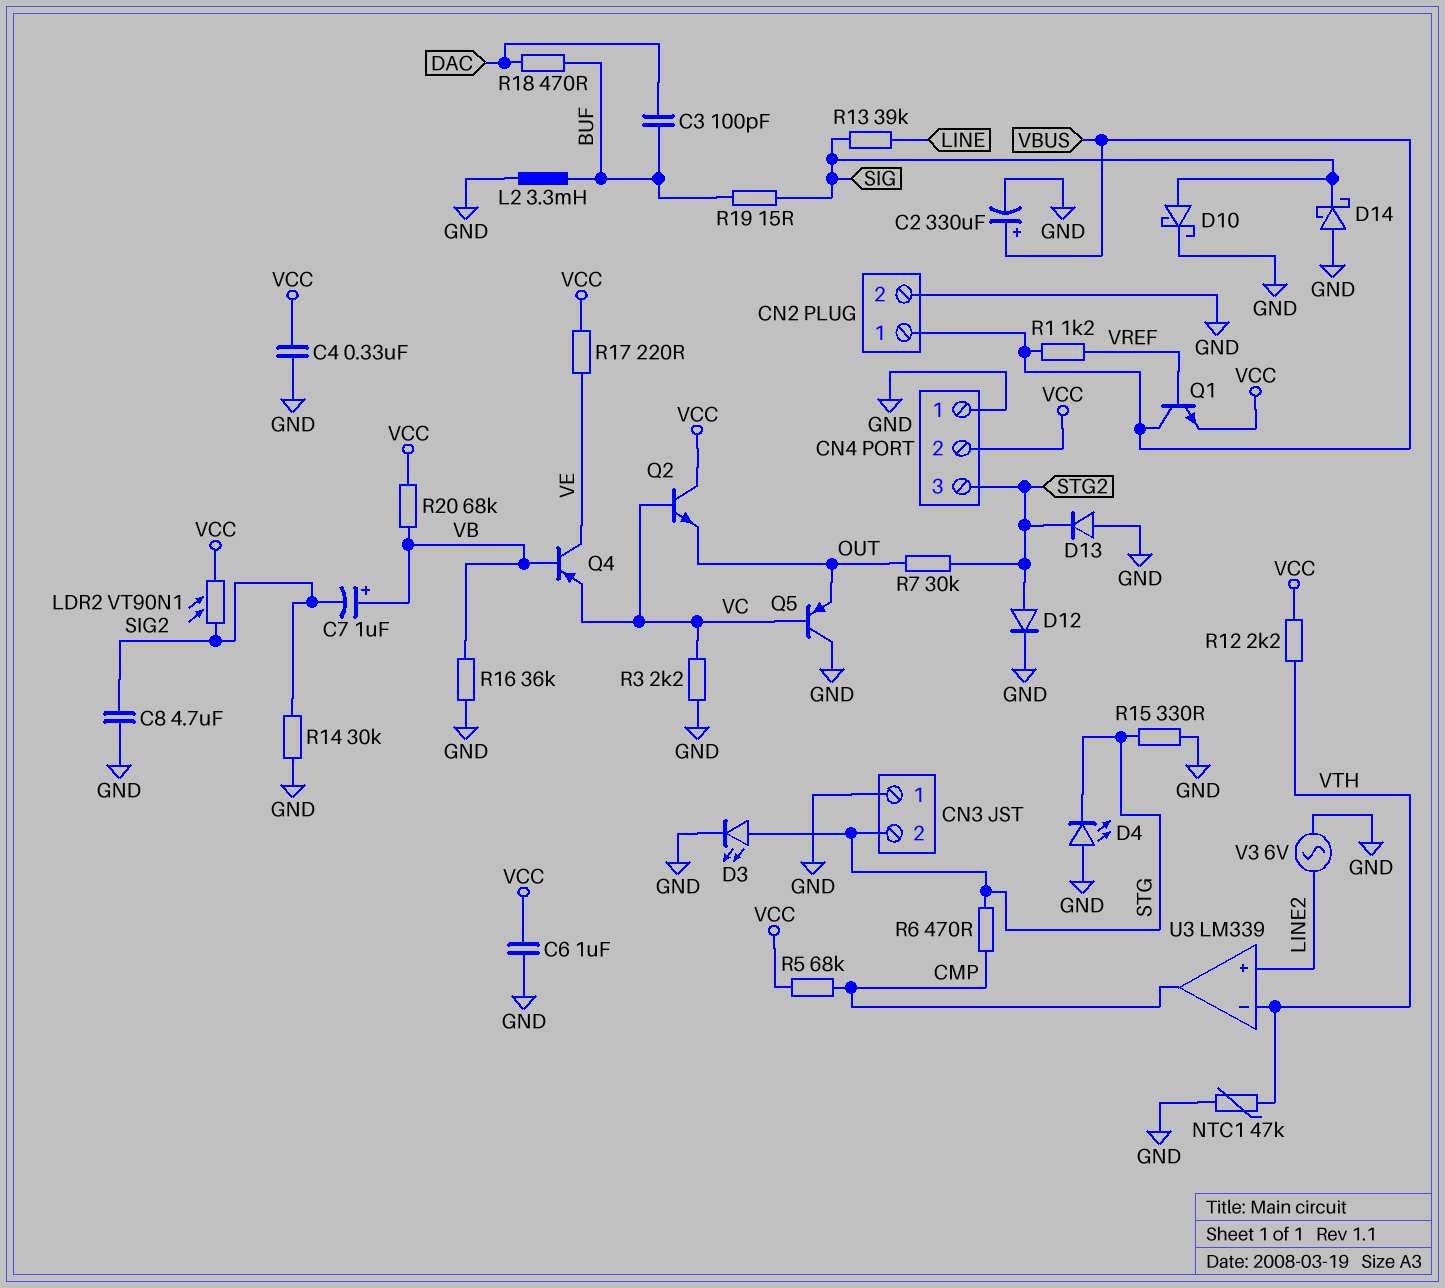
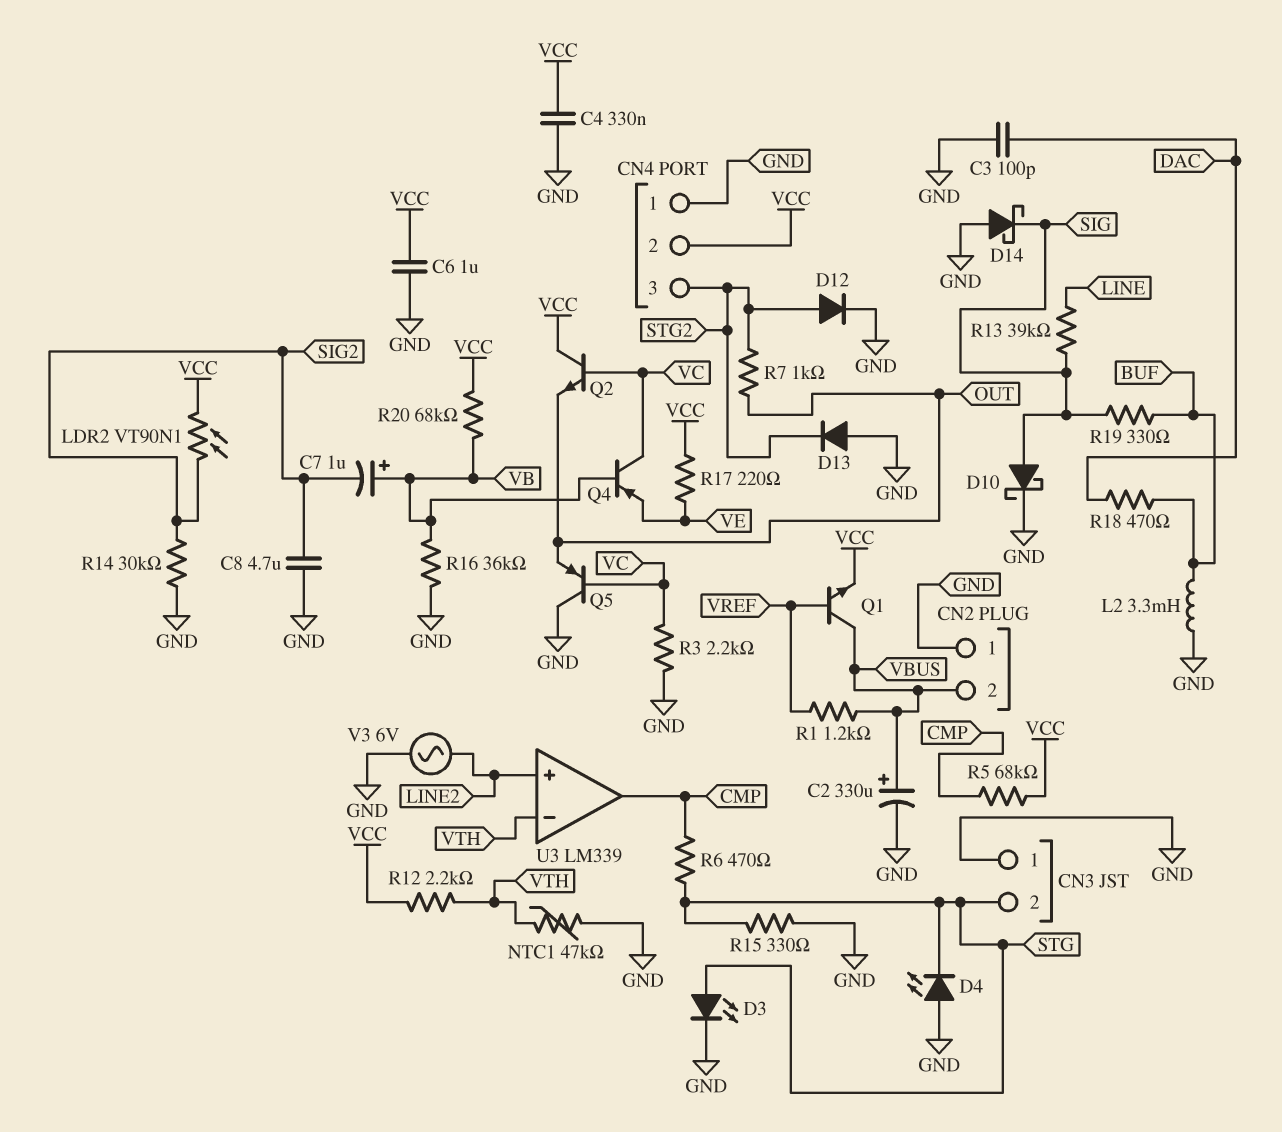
C3: 100pF (BUF, DAC) -> 100pF (DAC, GND)
CN2 pin 1: VBUS -> GND
CN2 pin 2: GND -> VBUS
Q4: PNP (B VB, C VE, E VC) -> PNP (B VB, C VC, E VE)
R7: 30k (OUT, STG2) -> 1k (OUT, STG2)
R19: 15 (BUF, SIG) -> 330 (BUF, SIG)

